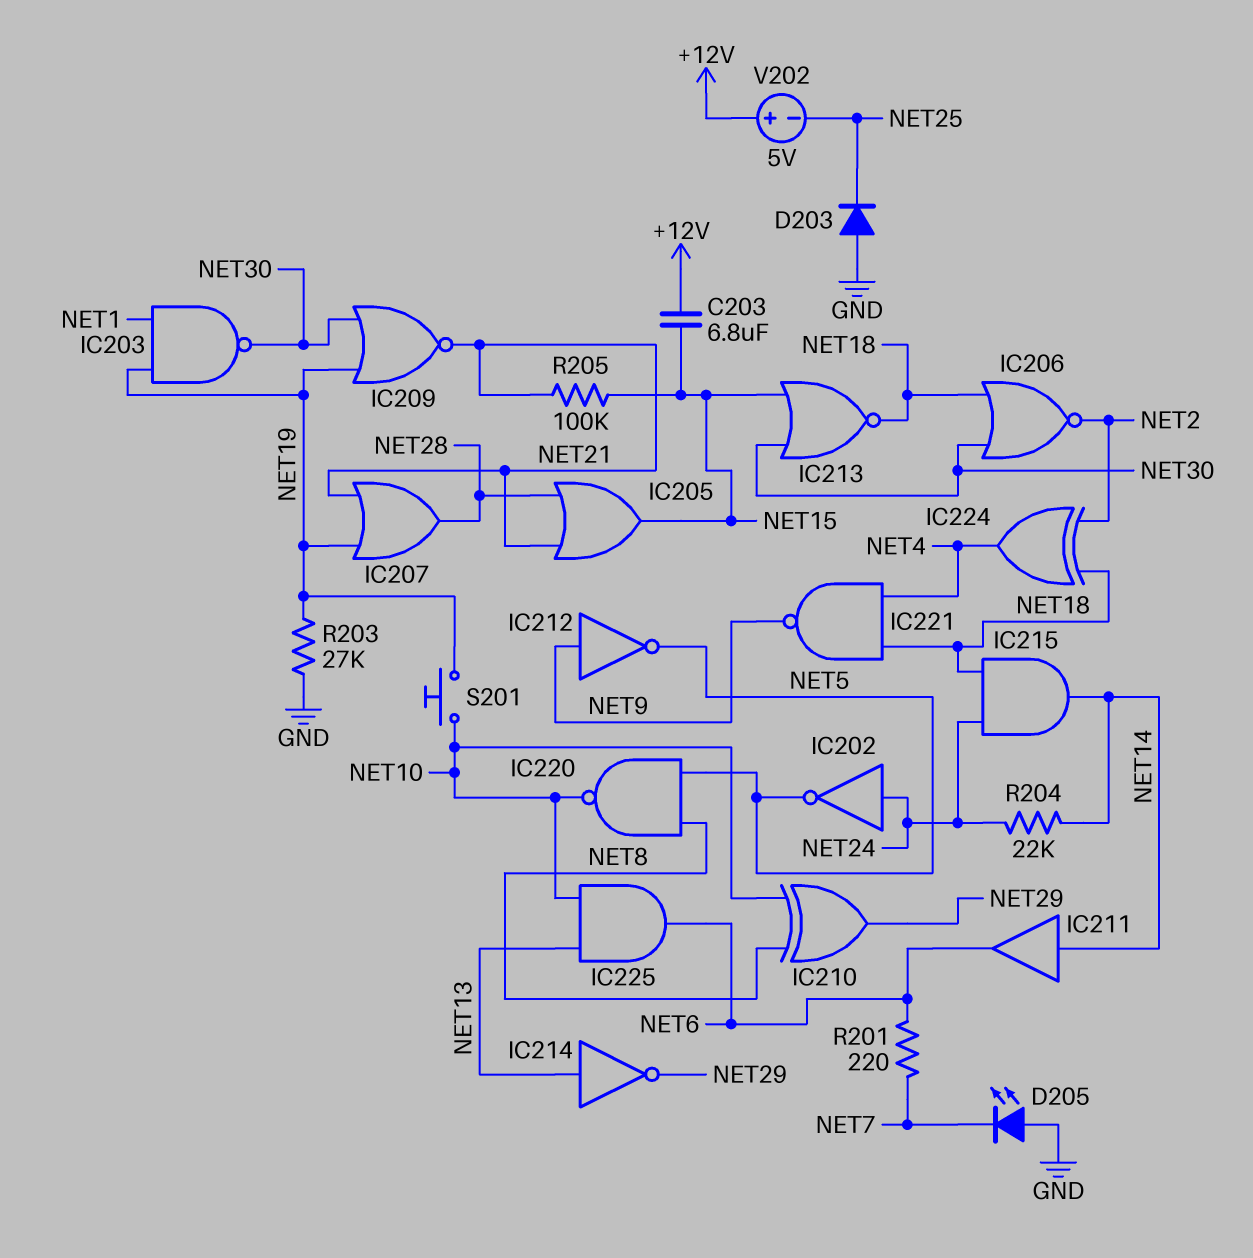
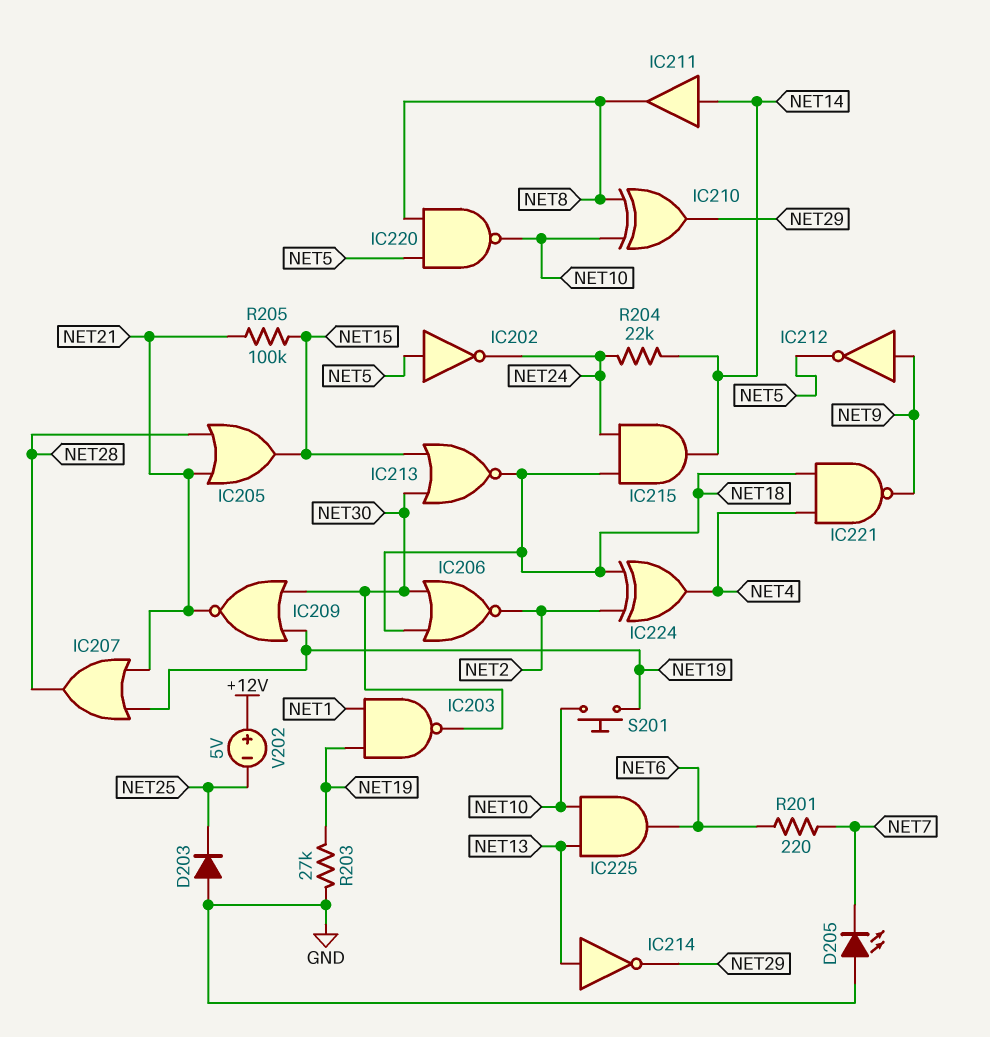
C203: 6.8uF (+12V, NET15) -> none
IC202: NOT (in NET24, out NET5) -> NOT (in NET5, out NET24)
IC211: buffer (in NET14, out NET6) -> buffer (in NET14, out NET8)

